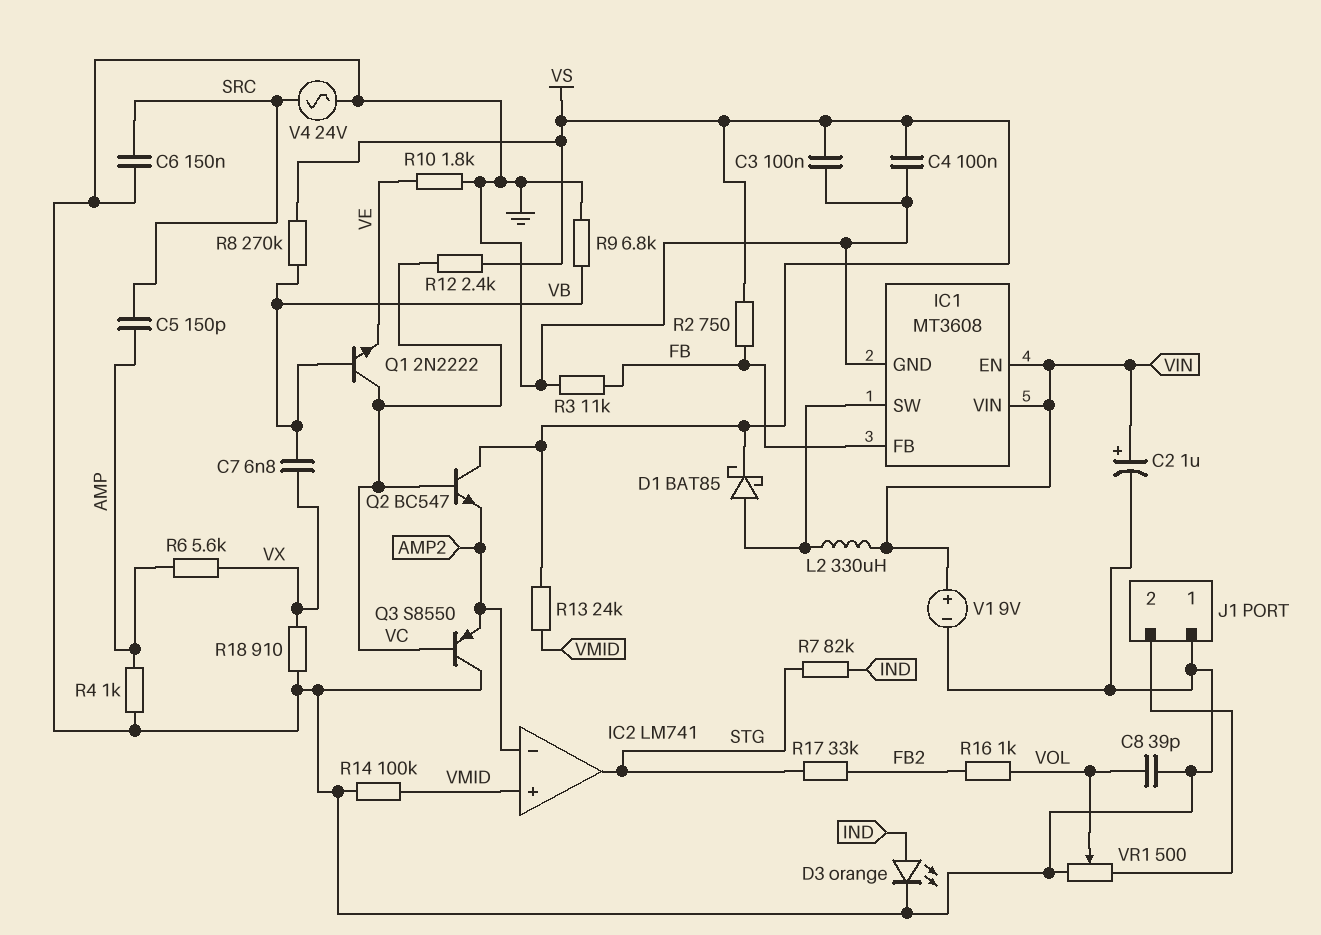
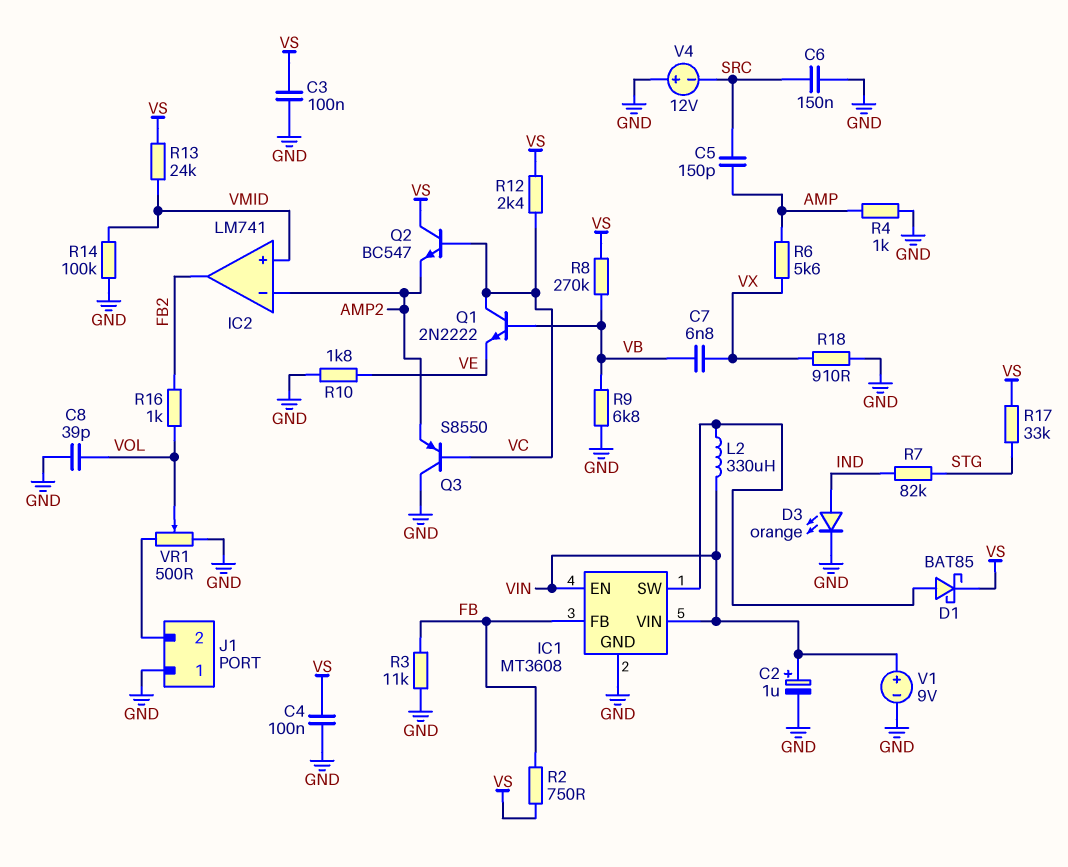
IC2 pin out: STG -> FB2
R17: 33k (FB2, STG) -> 33k (STG, VS)
V4: AC 24V (GND, SRC) -> 12V (plus GND, minus SRC)

